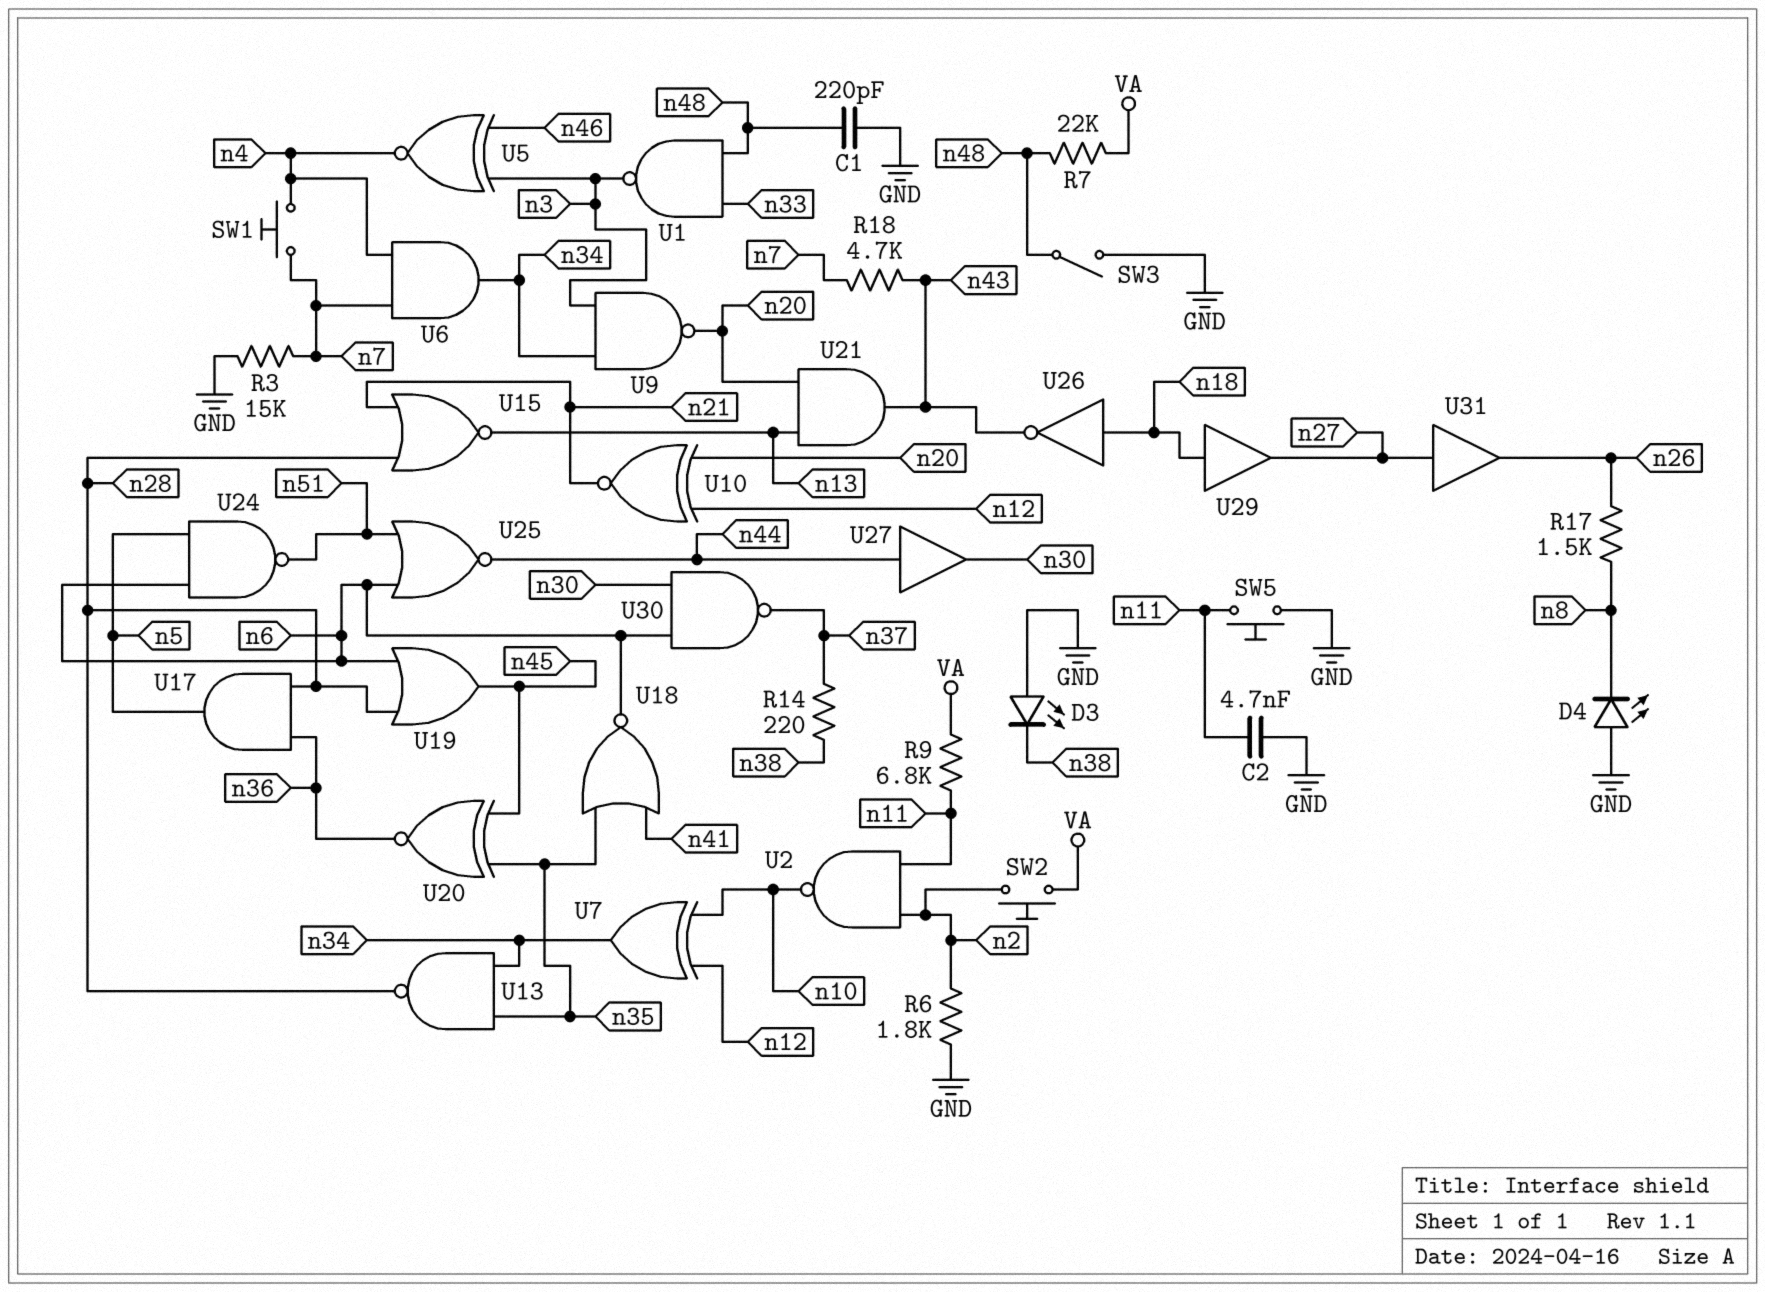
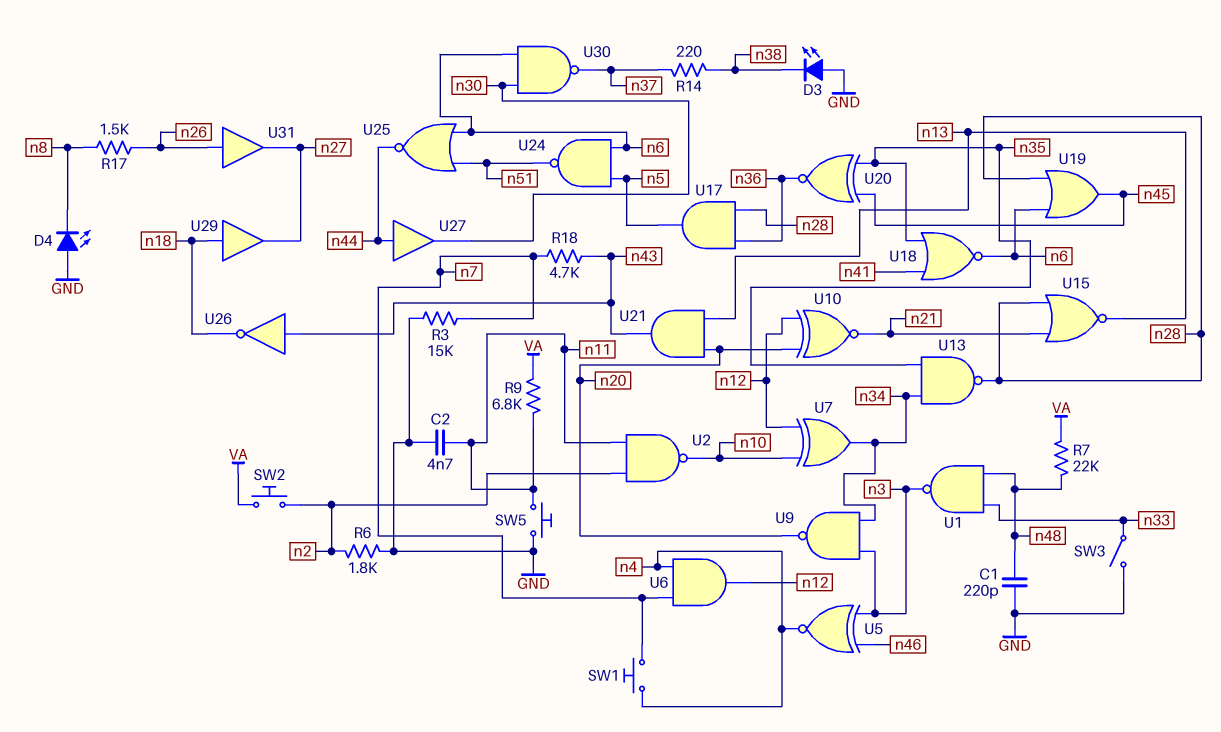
SW3: switch (GND, n48) -> switch (GND, n33)
U6: AND (in n4, in n7, out n34) -> AND (in n4, in n7, out n12)
U26: NOT (in n18, out n43) -> NOT (in n43, out n18)
U31: buffer (in n27, out n26) -> buffer (in n26, out n27)

